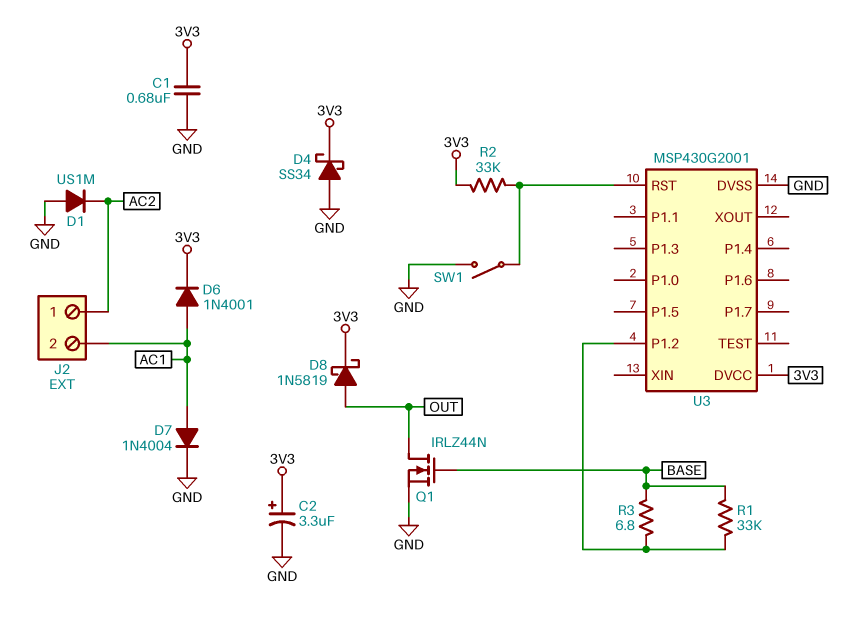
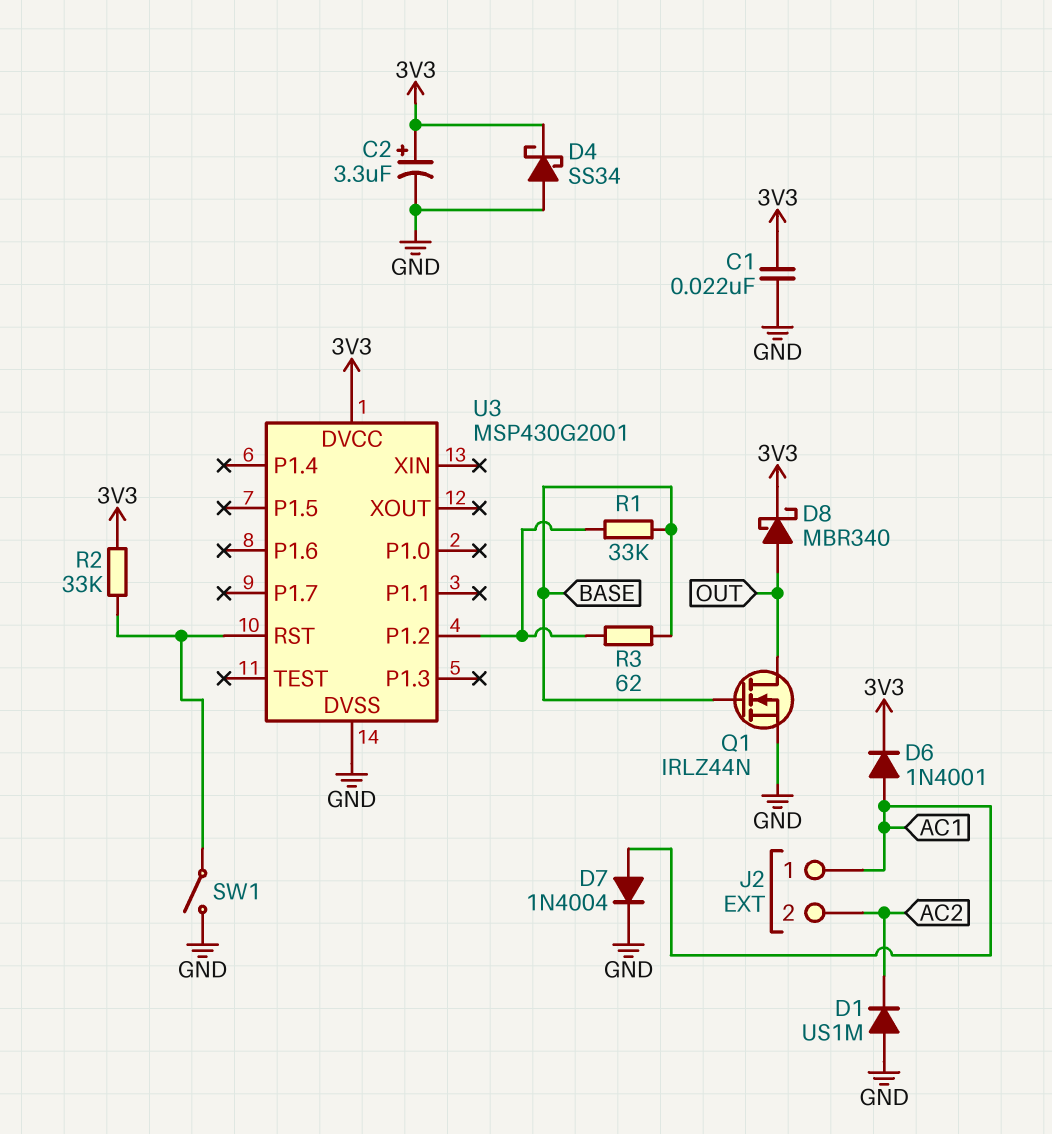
C1: 680nF (3V3, GND) -> 22nF (3V3, GND)
D8: schottky 1N5819 (A OUT, K 3V3) -> schottky MBR340 (A OUT, K 3V3)
J2 pin 1: AC2 -> AC1
J2 pin 2: AC1 -> AC2
R3: 6.8 (BASE, U3/P1.2) -> 62 (BASE, U3/P1.2)

